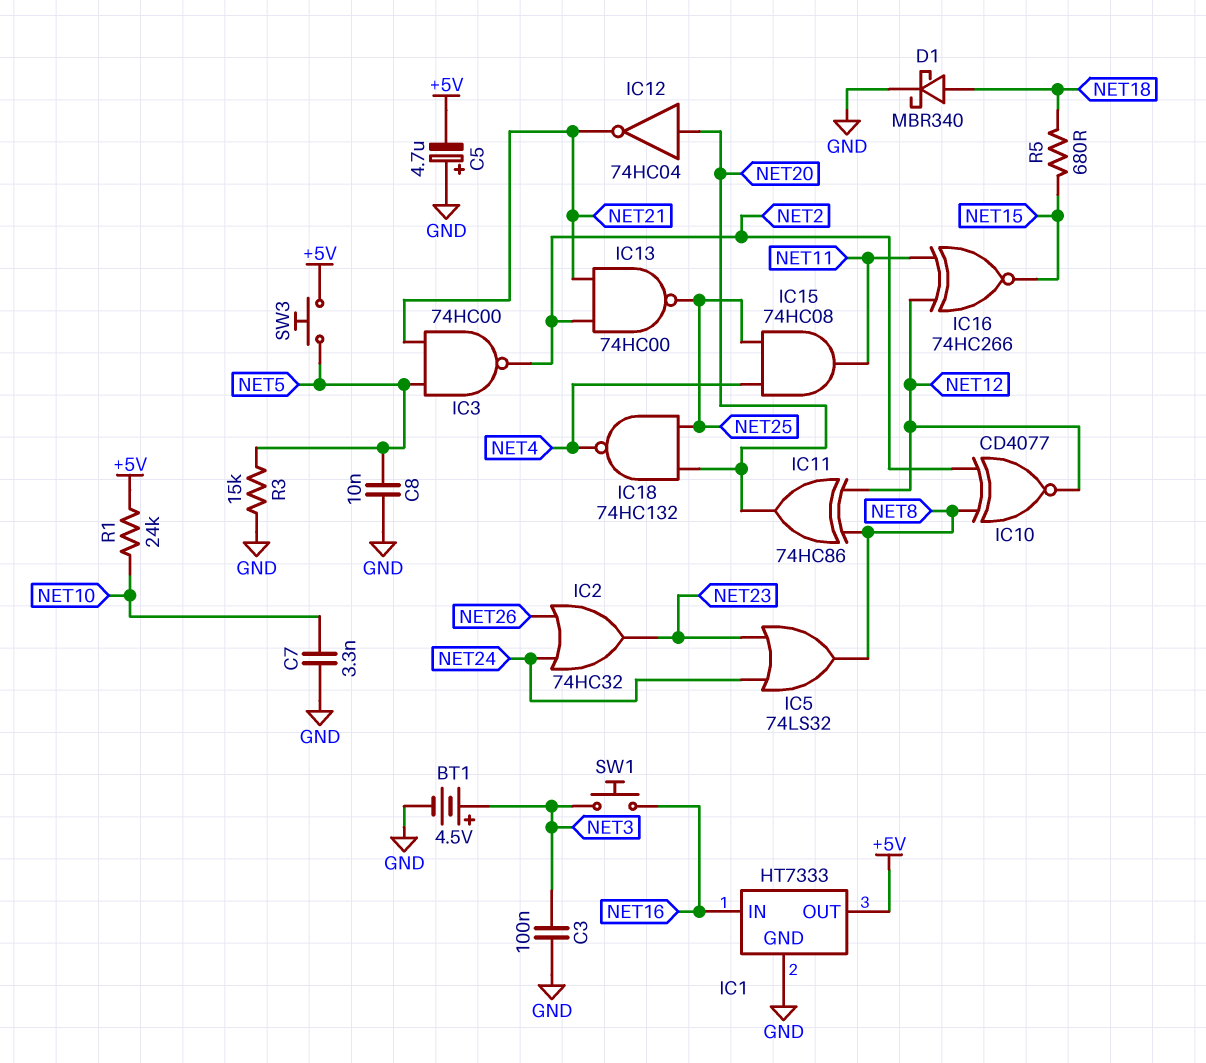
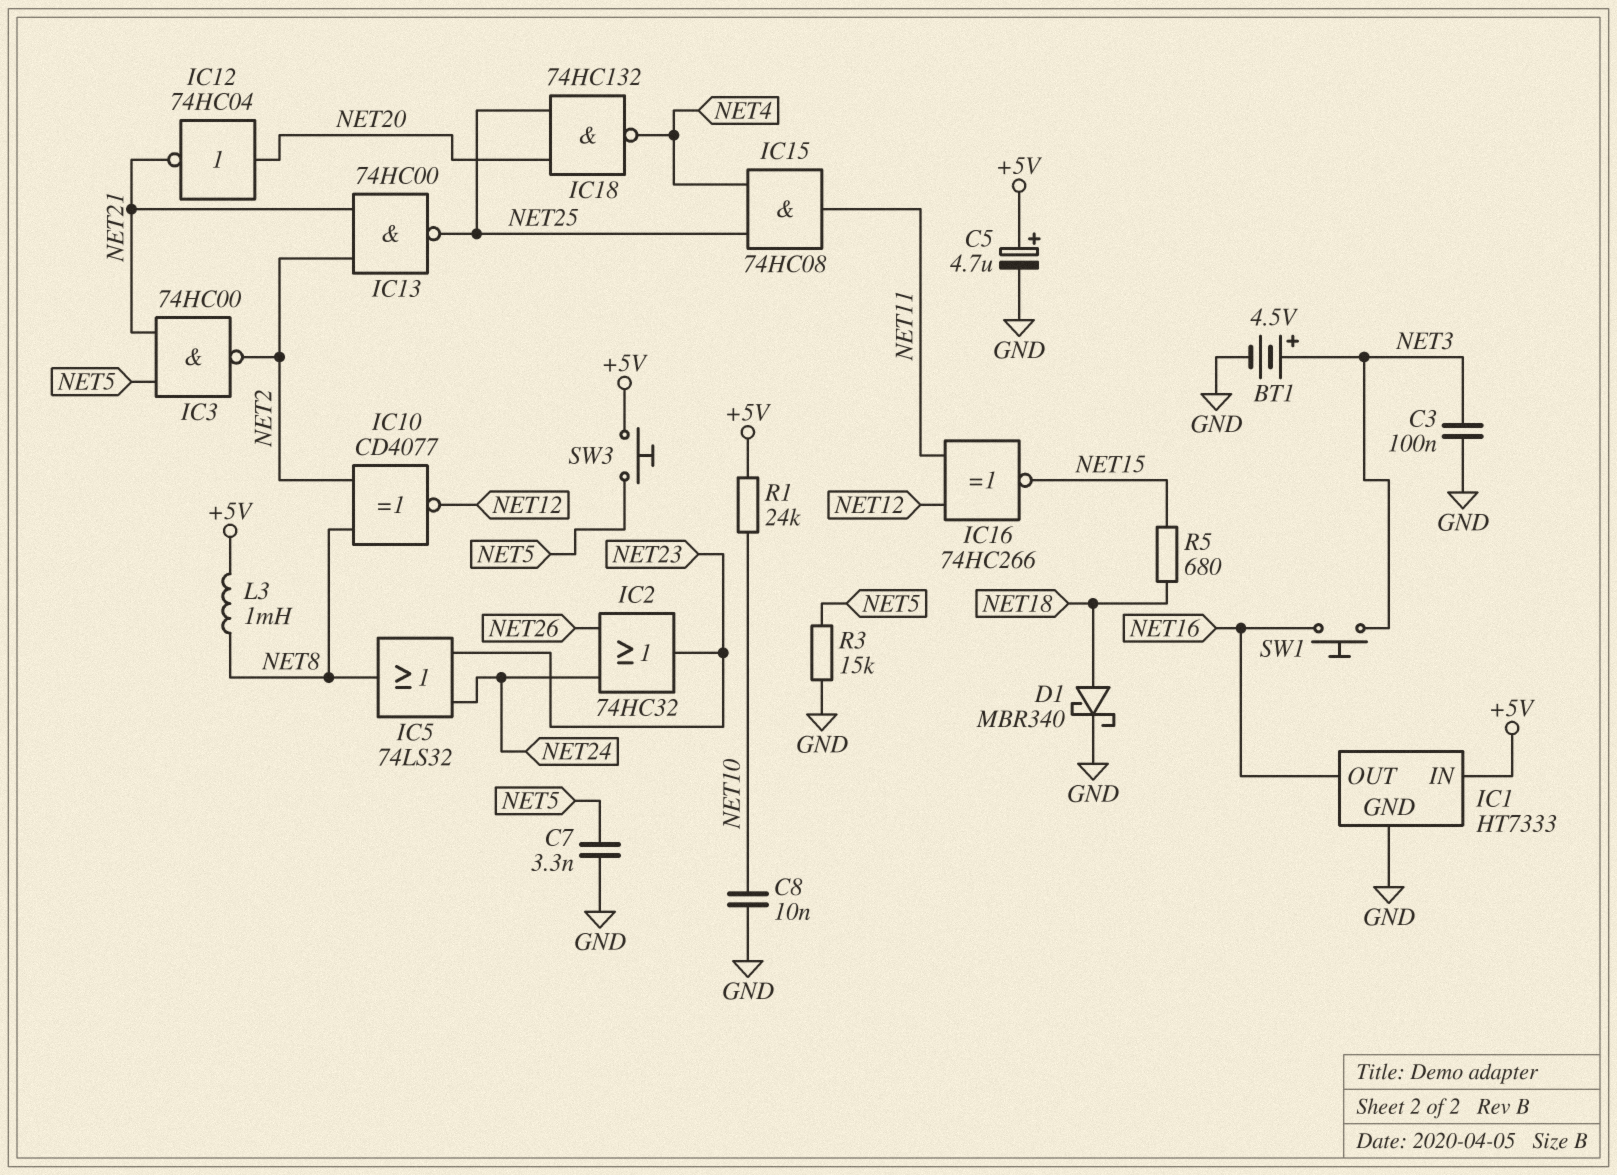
C5: 4.7uF (plus GND, minus +5V) -> 4.7uF (plus +5V, minus GND)
C7: 3.3nF (GND, NET10) -> 3.3nF (GND, NET5)
C8: 10nF (GND, NET5) -> 10nF (GND, NET10)
IC1 pin IN: NET16 -> +5V
IC1 pin OUT: +5V -> NET16
IC11: XOR 74HC86 (in NET8, in NET12, out NET20) -> none
L3: none -> 1mH (+5V, NET8)

